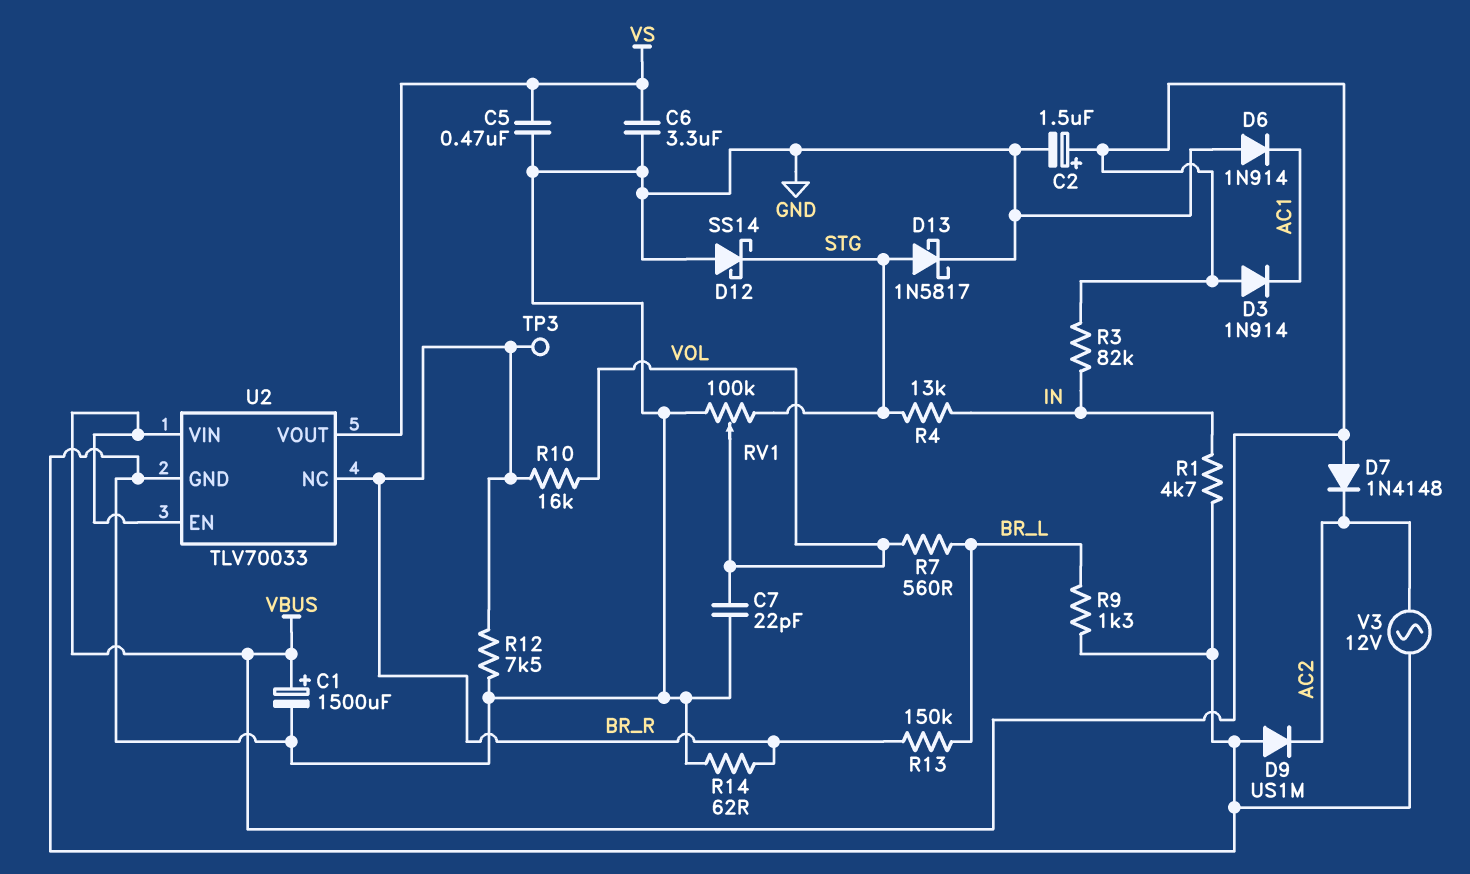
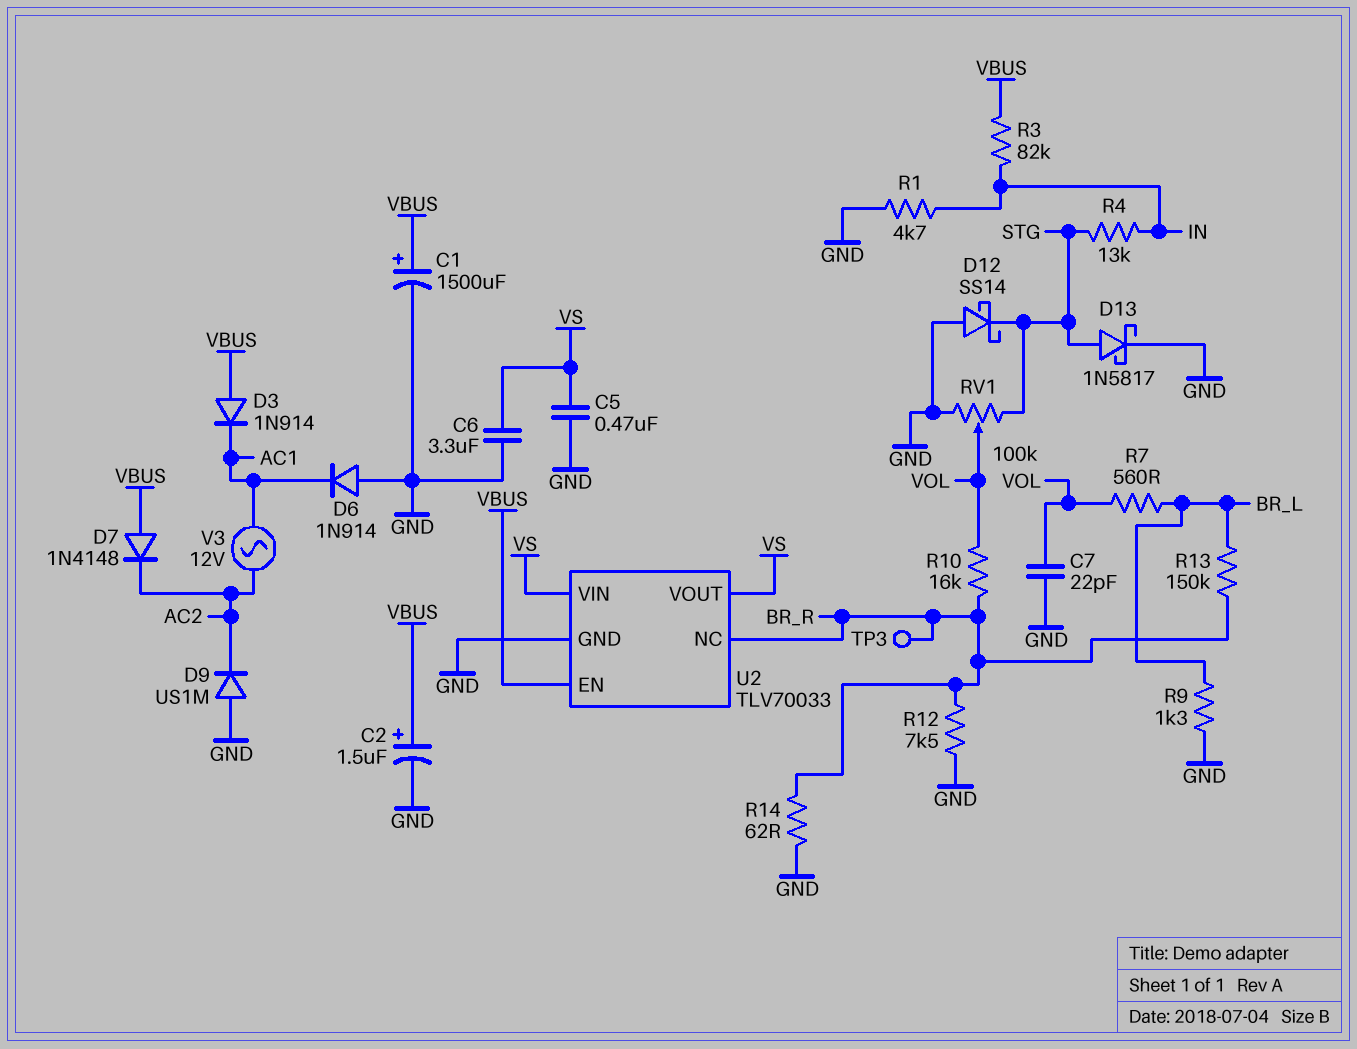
U2 pin VIN: VBUS -> VS
V3: AC 12V (AC2, GND) -> AC 12V (AC1, AC2)

